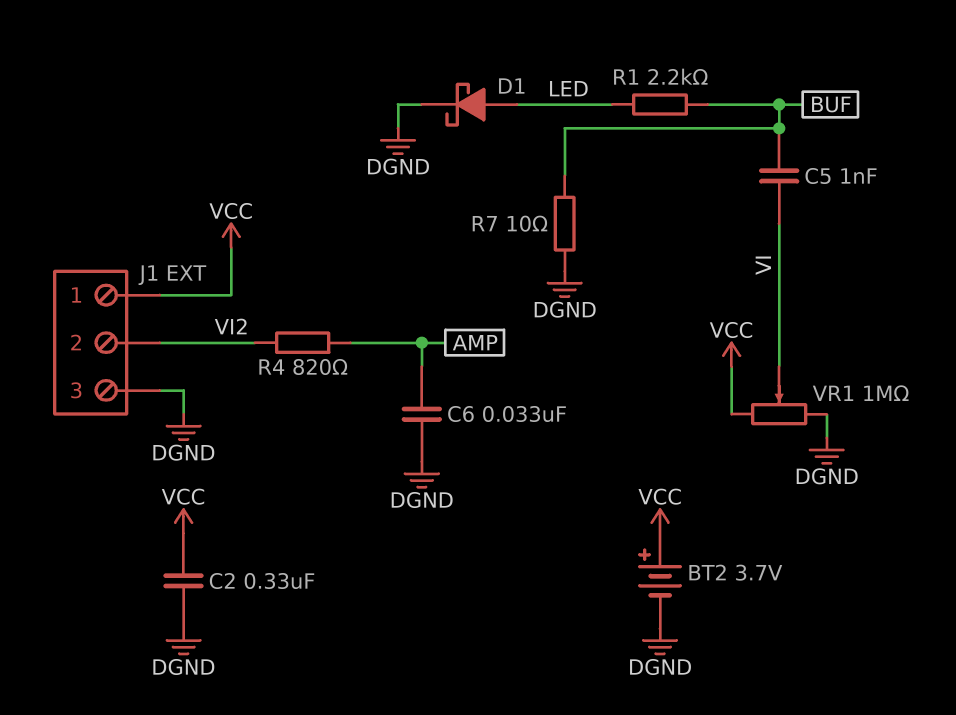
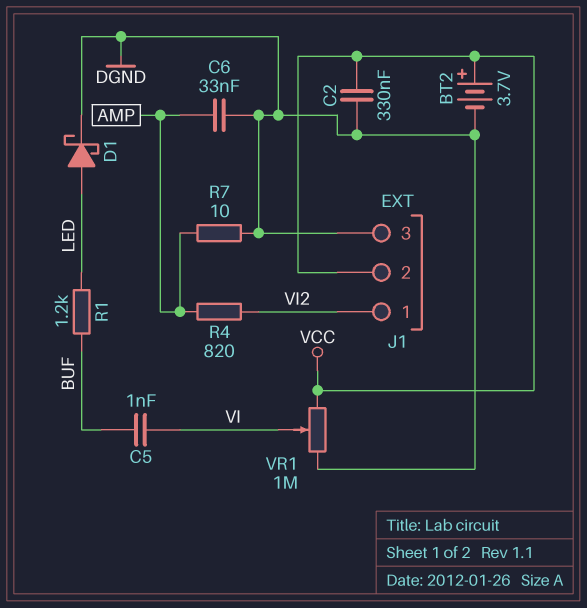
J1 pin 1: VCC -> VI2
J1 pin 2: VI2 -> VCC
R1: 2.2k (BUF, LED) -> 1.2k (BUF, LED)
R7: 10 (BUF, DGND) -> 10 (AMP, DGND)

